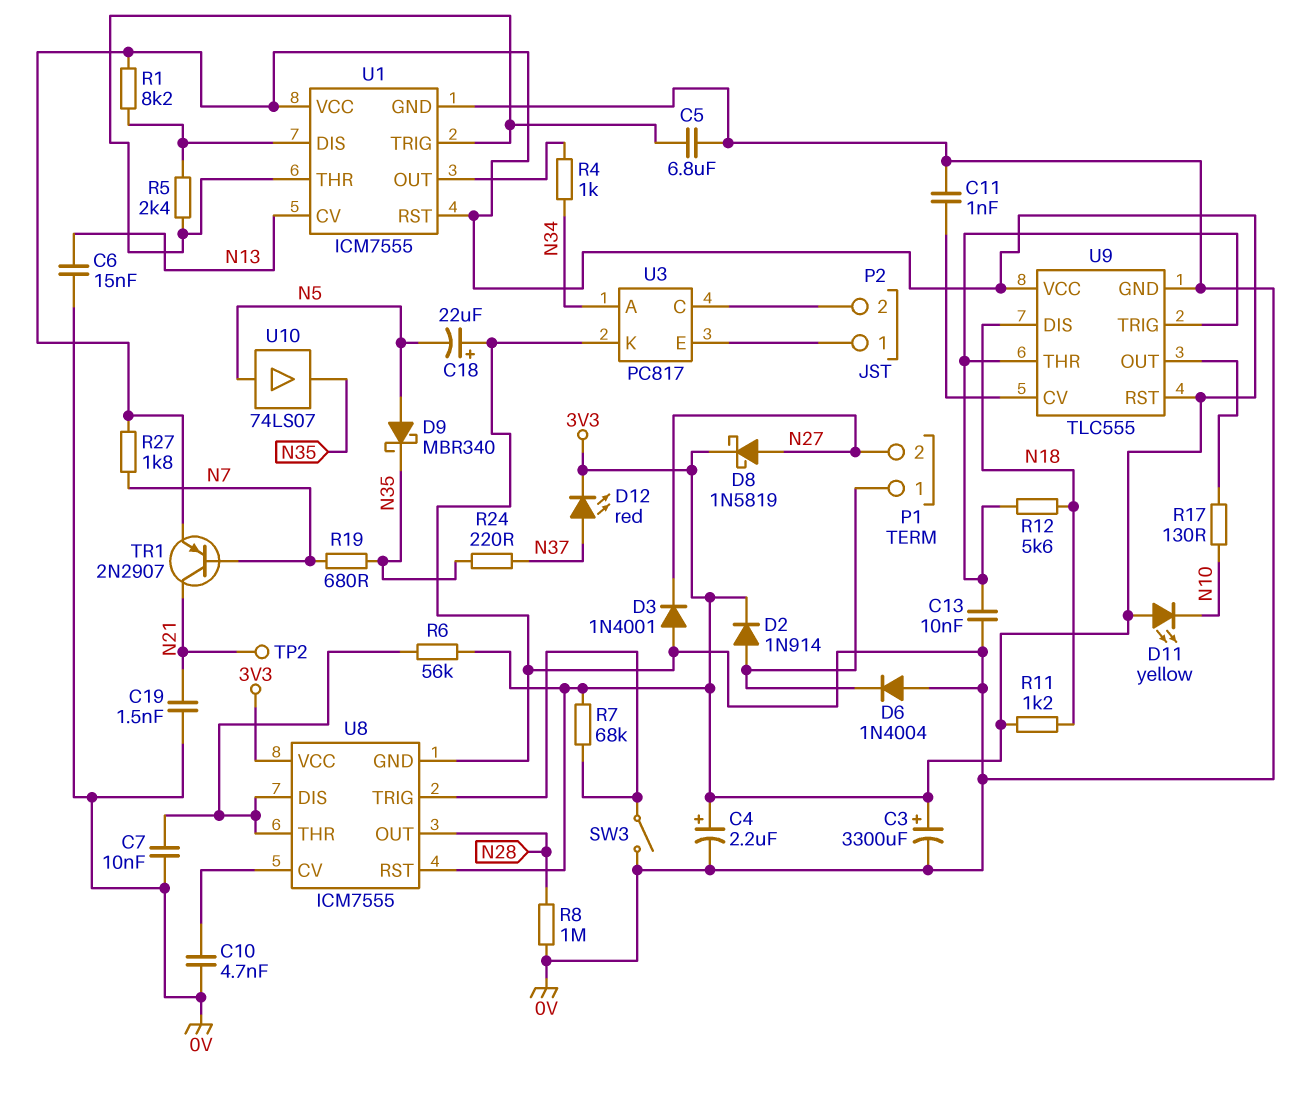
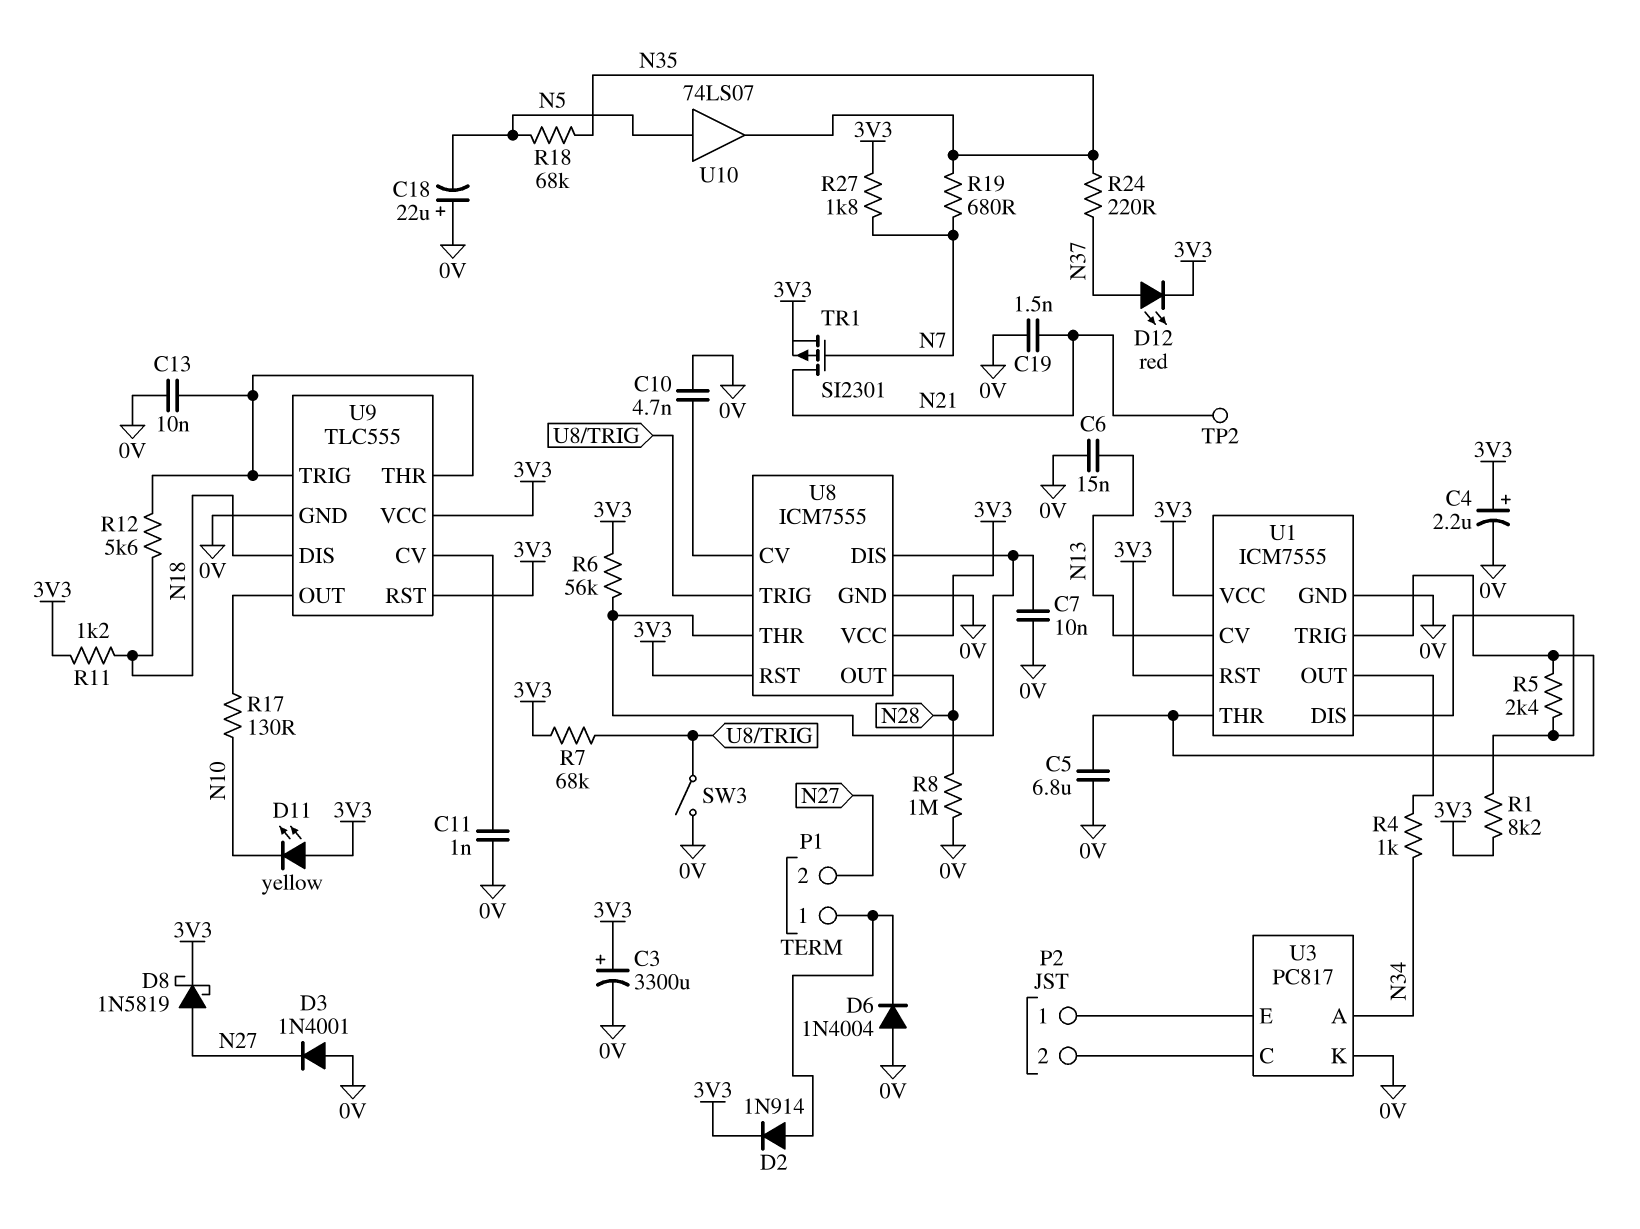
D9: schottky MBR340 (A N5, K N35) -> none
R18: none -> 68k (N5, N35)
TR1: PNP 2N2907 (B N7, C N21, E 3V3) -> PMOS SI2301 (G N7, D N21, S 3V3)

